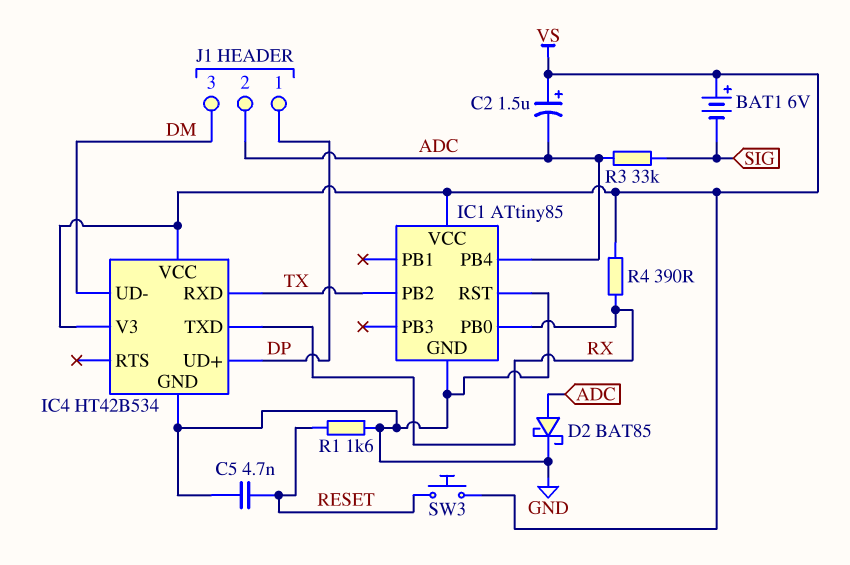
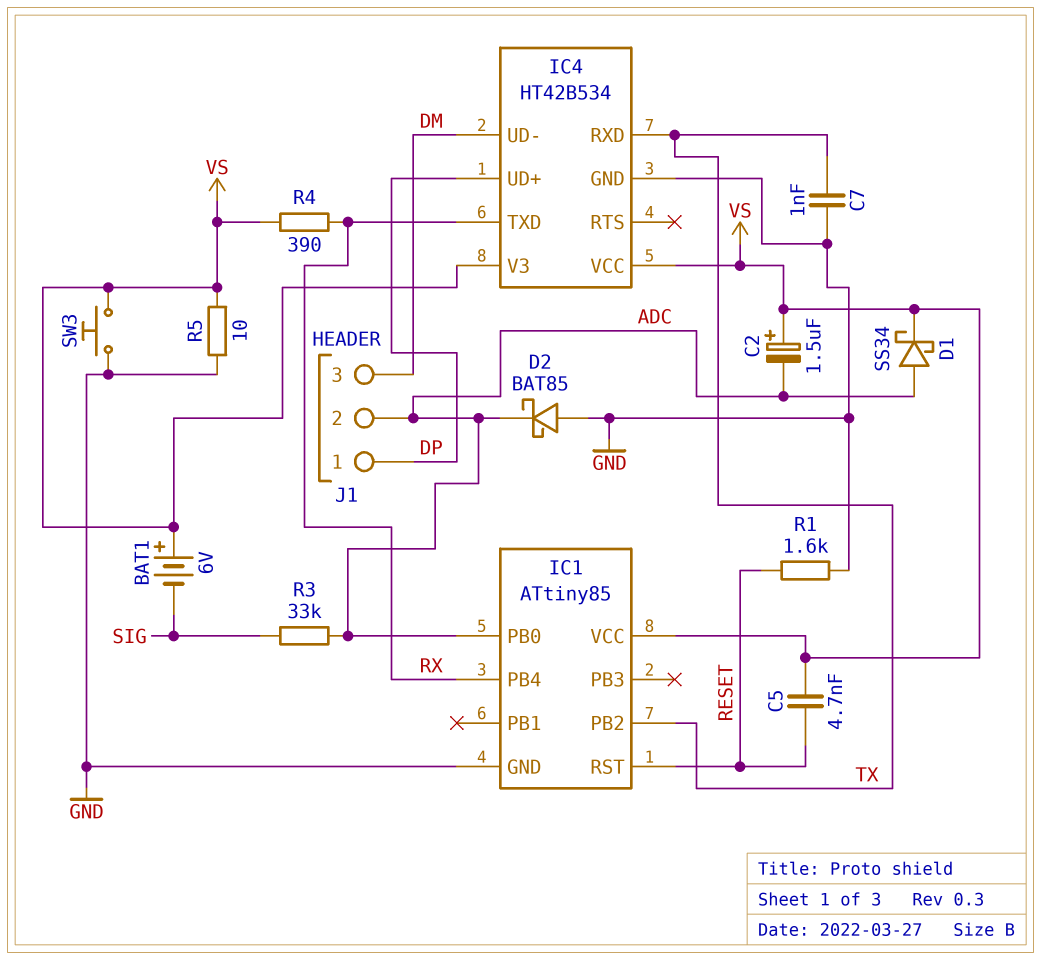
C5: 4.7nF (GND, RESET) -> 4.7nF (RESET, VS)
C7: none -> 1nF (GND, TX)
D1: none -> schottky SS34 (A ADC, K VS)
D2: schottky BAT85 (A ADC, K GND) -> schottky BAT85 (A GND, K ADC)
IC1 pin PB0: RX -> ADC
IC1 pin PB4: ADC -> RX
IC1 pin RST: GND -> RESET
R5: none -> 10 (GND, VS)
SW3: button (RESET, VS) -> button (GND, VS)

